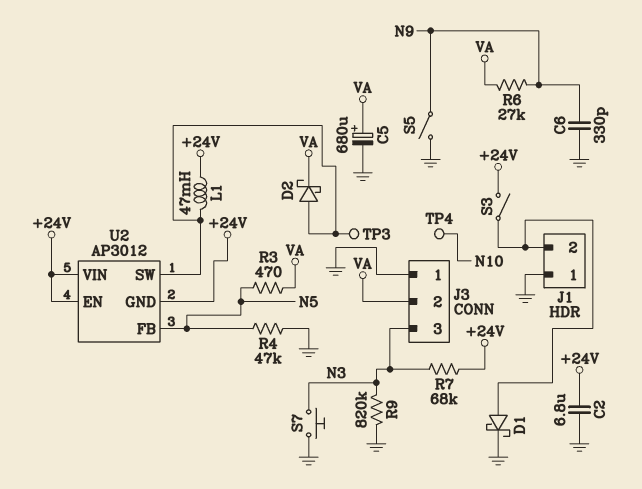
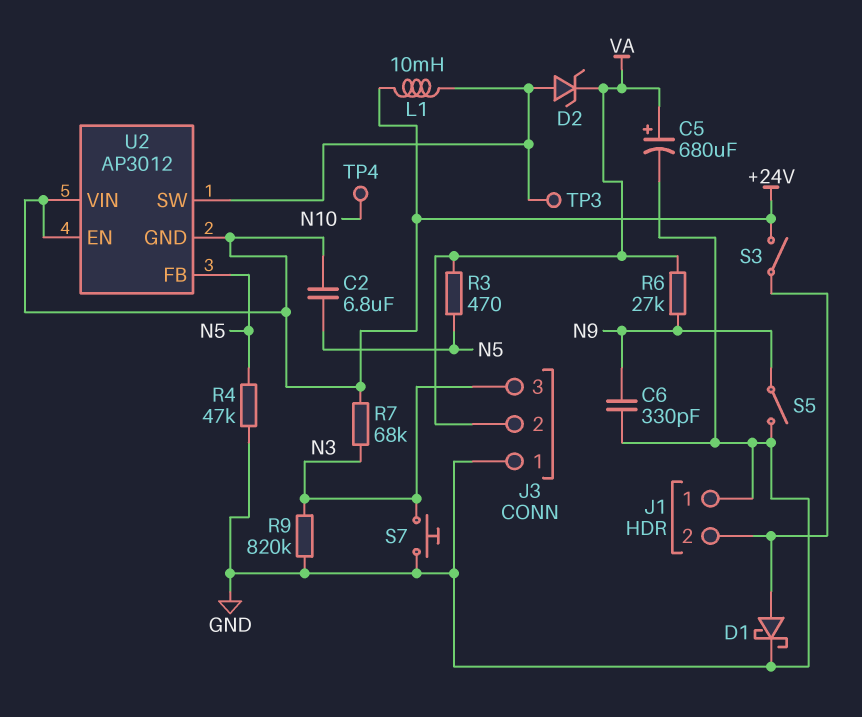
C2: 6.8uF (+24V, GND) -> 6.8uF (+24V, N5)
D2: schottky (A U2/SW, K VA) -> zener (A U2/SW, K VA)
L1: 47mH (+24V, U2/SW) -> 10mH (+24V, U2/SW)

